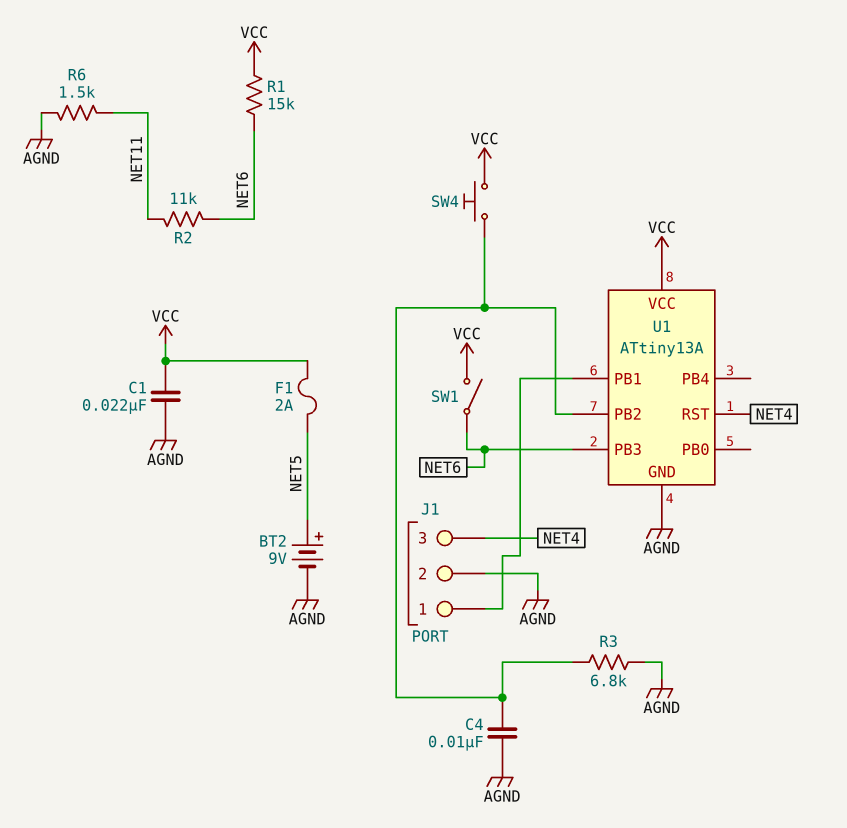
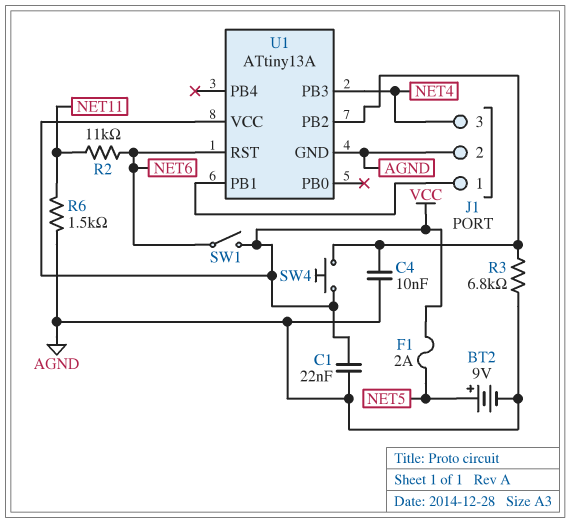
R1: 15k (NET6, VCC) -> none
U1 pin PB3: NET6 -> NET4
U1 pin RST: NET4 -> NET6

